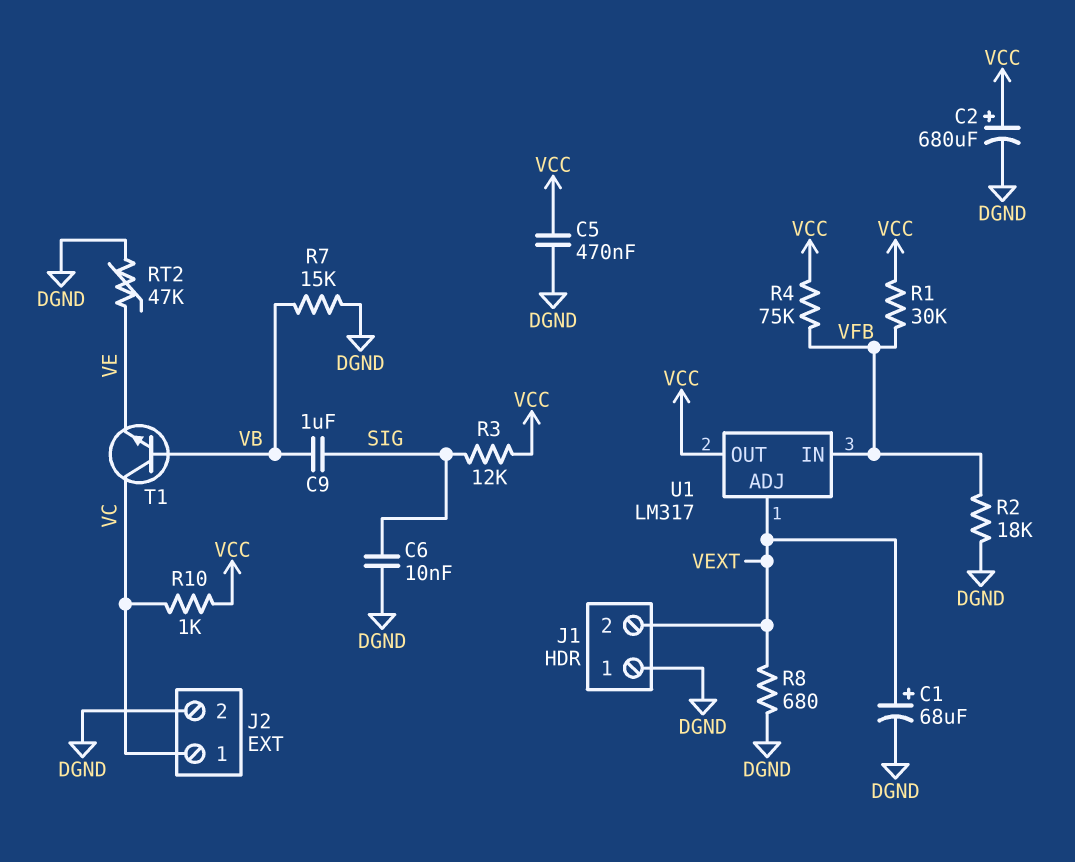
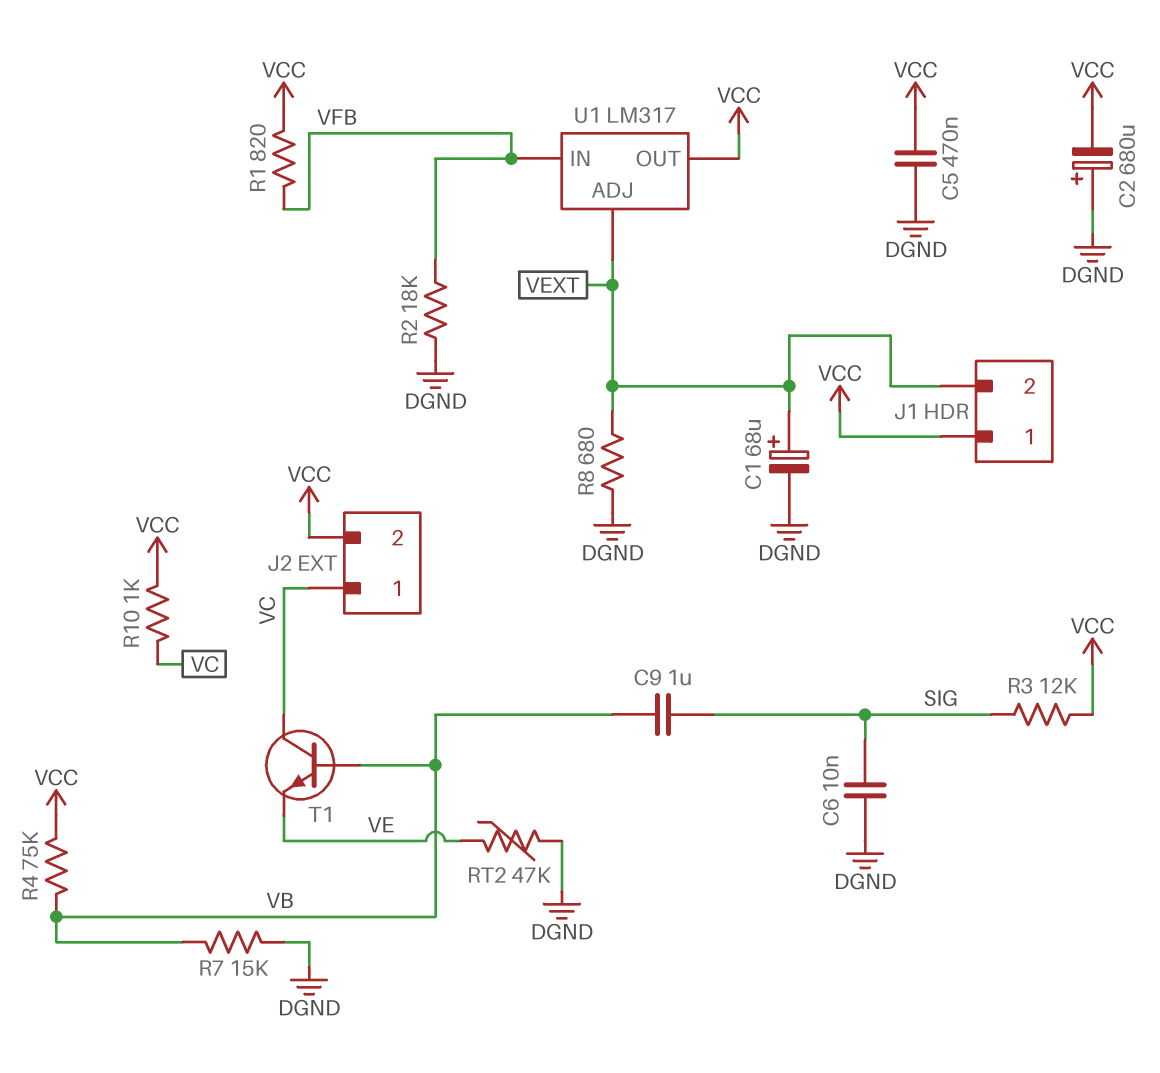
C2: 680uF (plus VCC, minus DGND) -> 680uF (plus DGND, minus VCC)
J1 pin 1: DGND -> VCC
J2 pin 2: DGND -> VCC
R1: 30k (VCC, VFB) -> 820 (VCC, VFB)
R4: 75k (VCC, VFB) -> 75k (VB, VCC)

